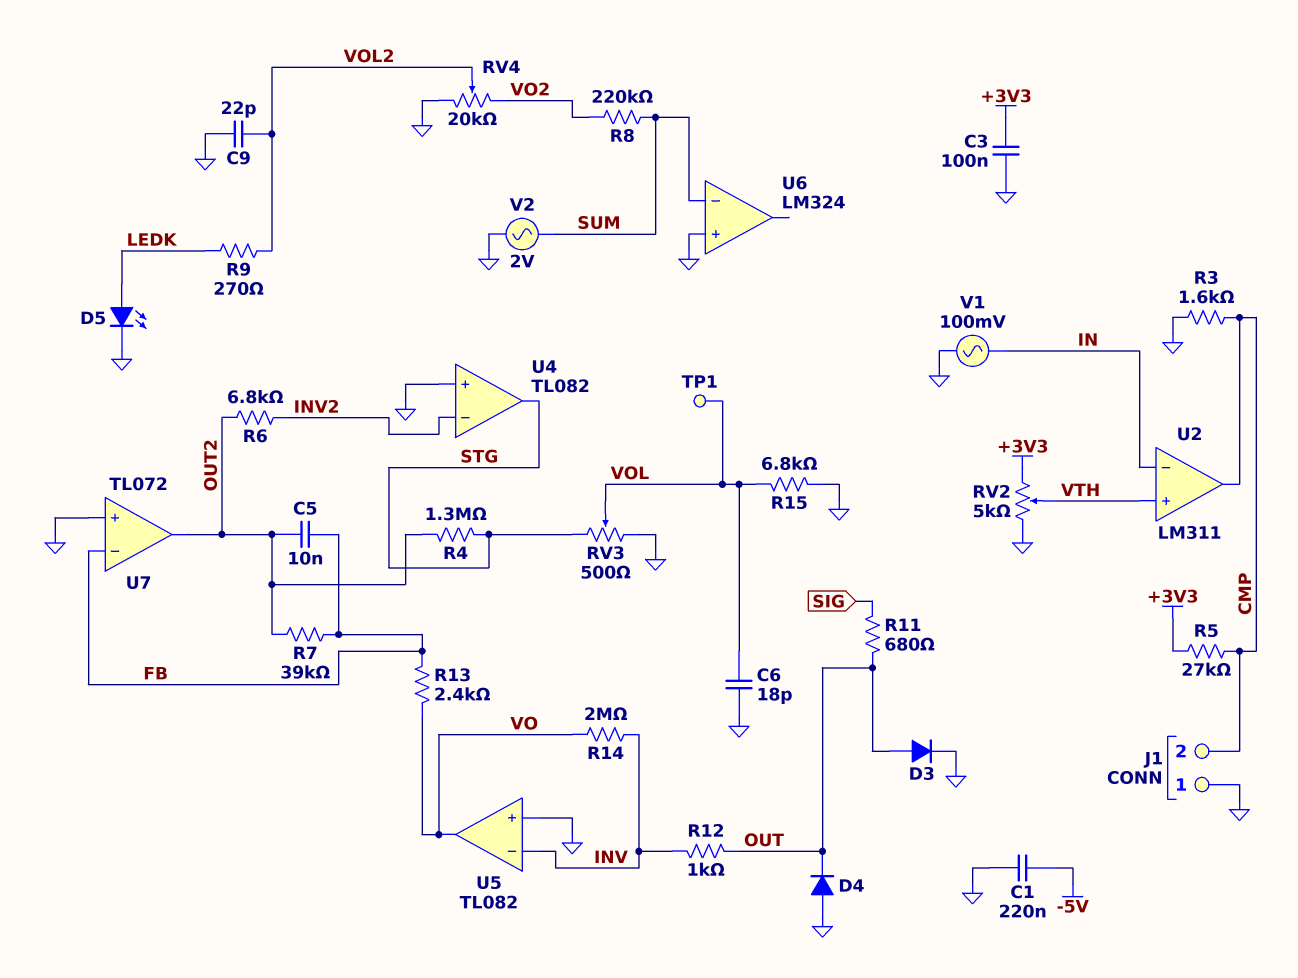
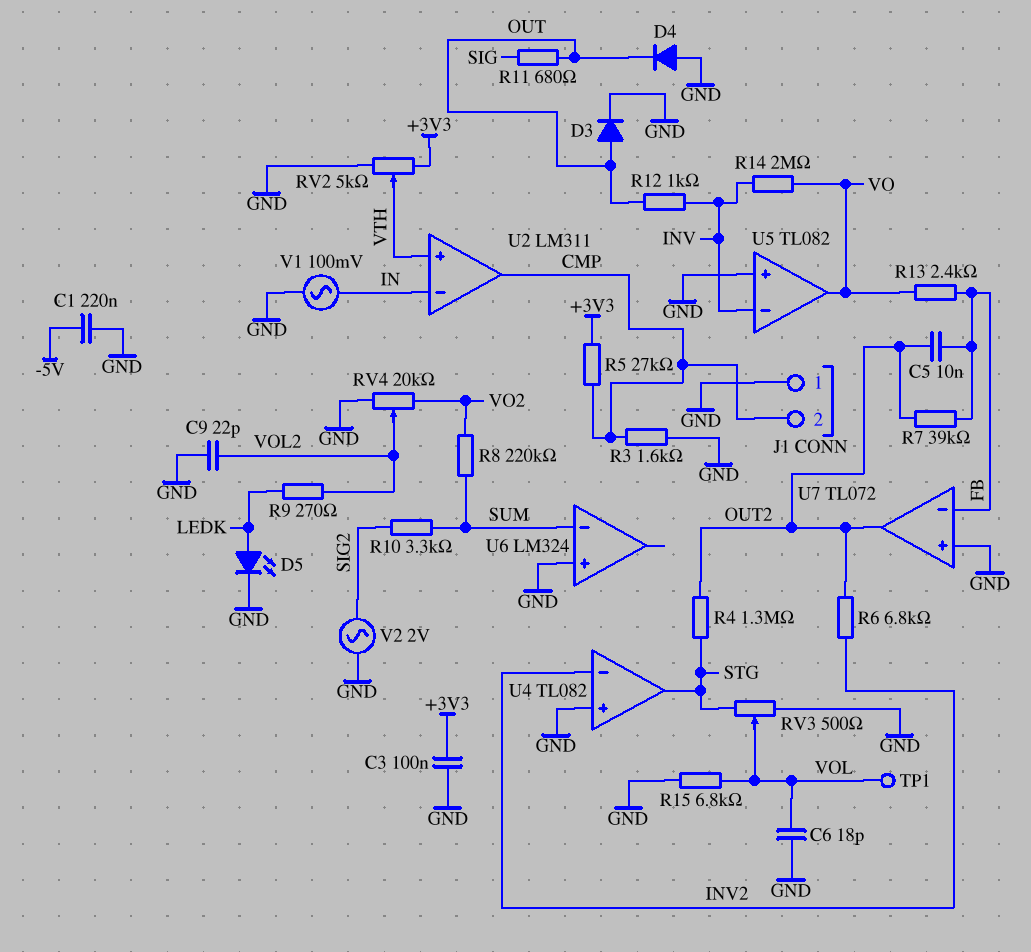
R10: none -> 3.3k (SIG2, SUM)
V2: AC 2V (GND, SUM) -> AC 2V (GND, SIG2)

